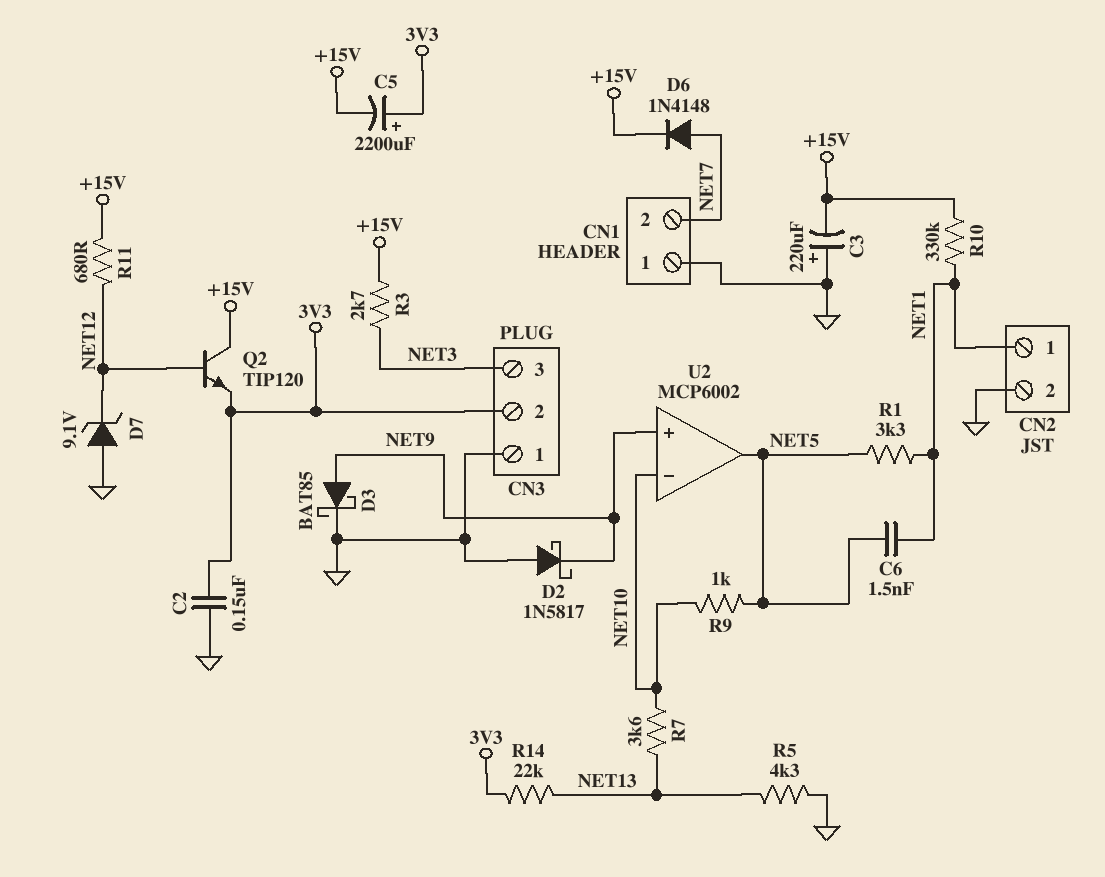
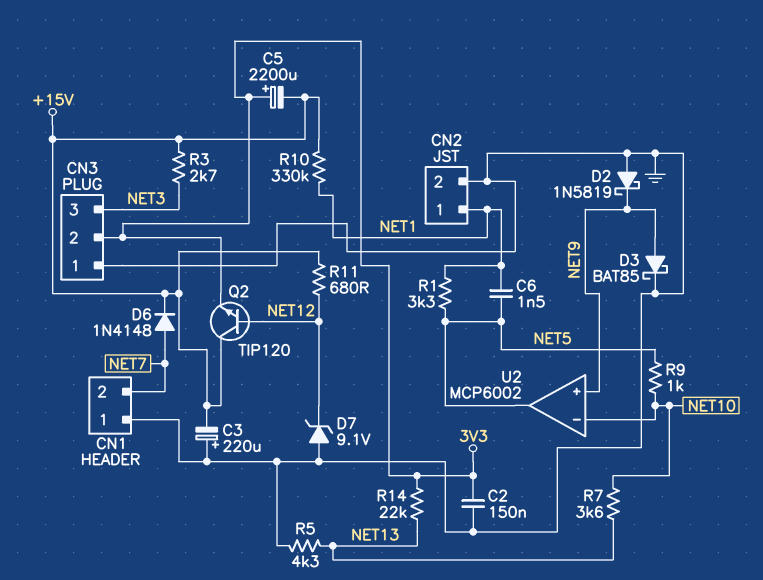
D2: schottky 1N5817 (A GND, K NET9) -> schottky 1N5819 (A GND, K NET9)

